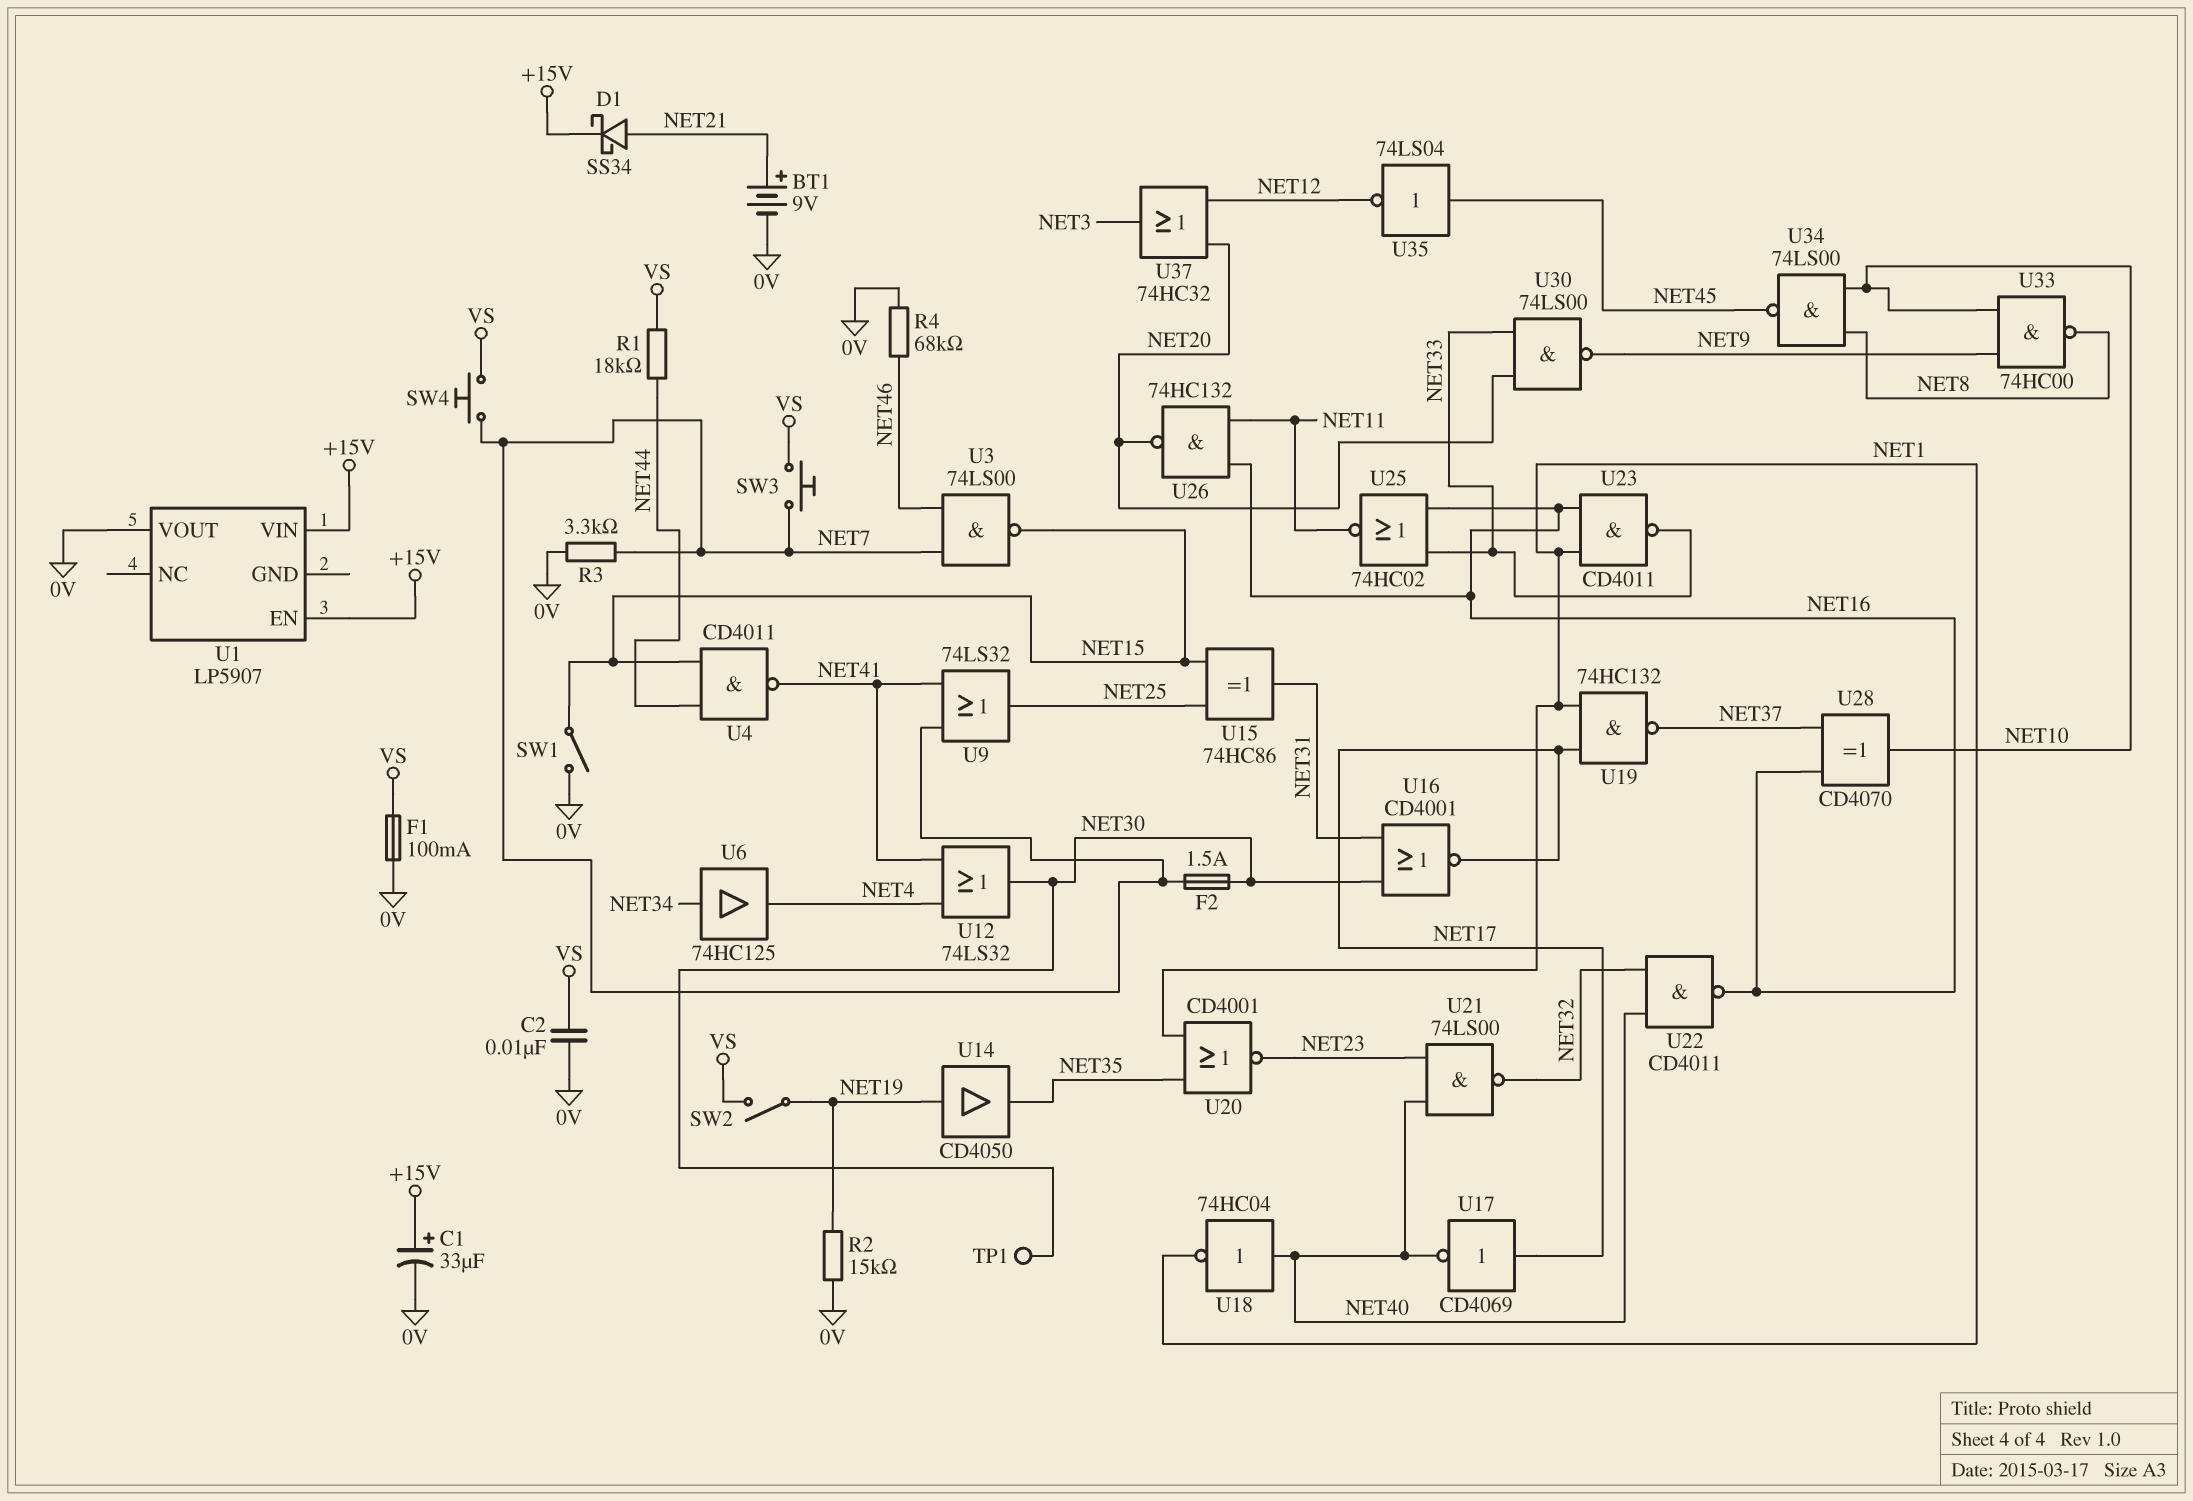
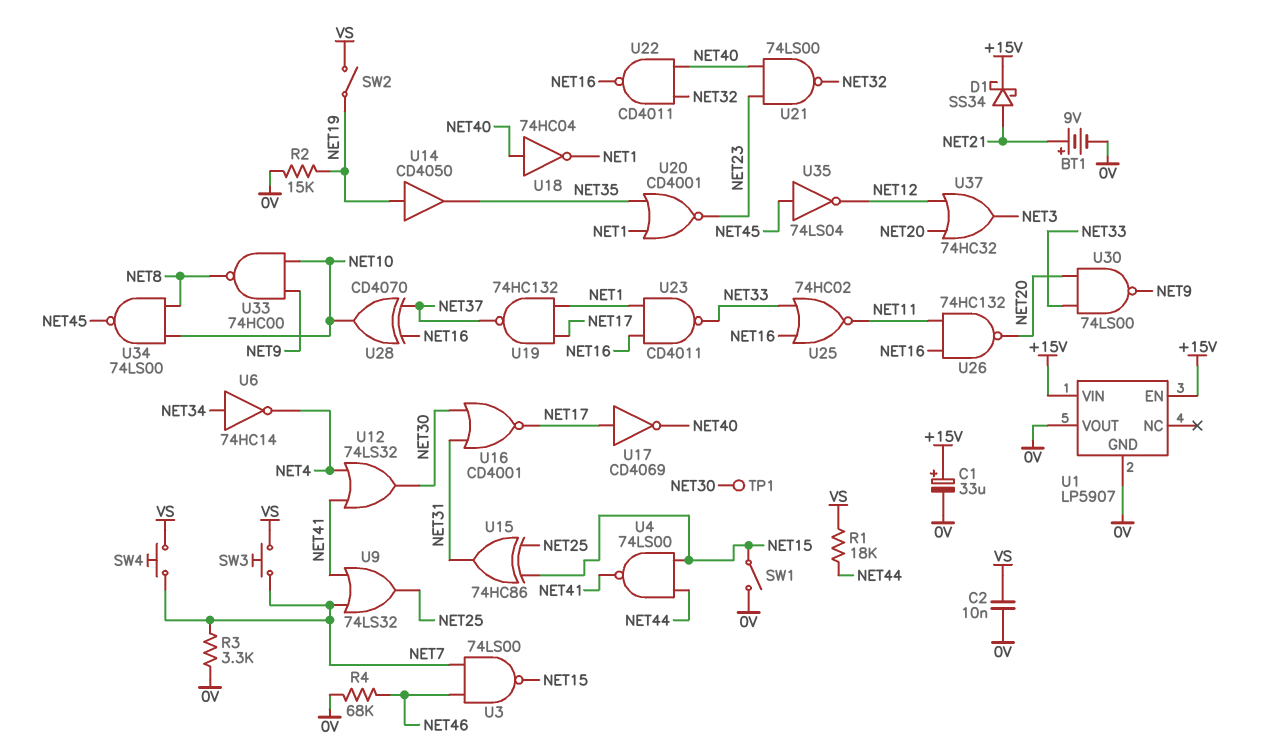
F1: 100mA (0V, VS) -> none
F2: 1.5A (NET7, NET30) -> none
U1 pin GND: none -> 0V
U4: NAND CD4011 (in NET15, in NET44, out NET41) -> NAND 74LS00 (in NET15, in NET44, out NET41)
U6: buffer 74HC125 (in NET34, out NET4) -> NOT 74HC14 (in NET34, out NET4)

